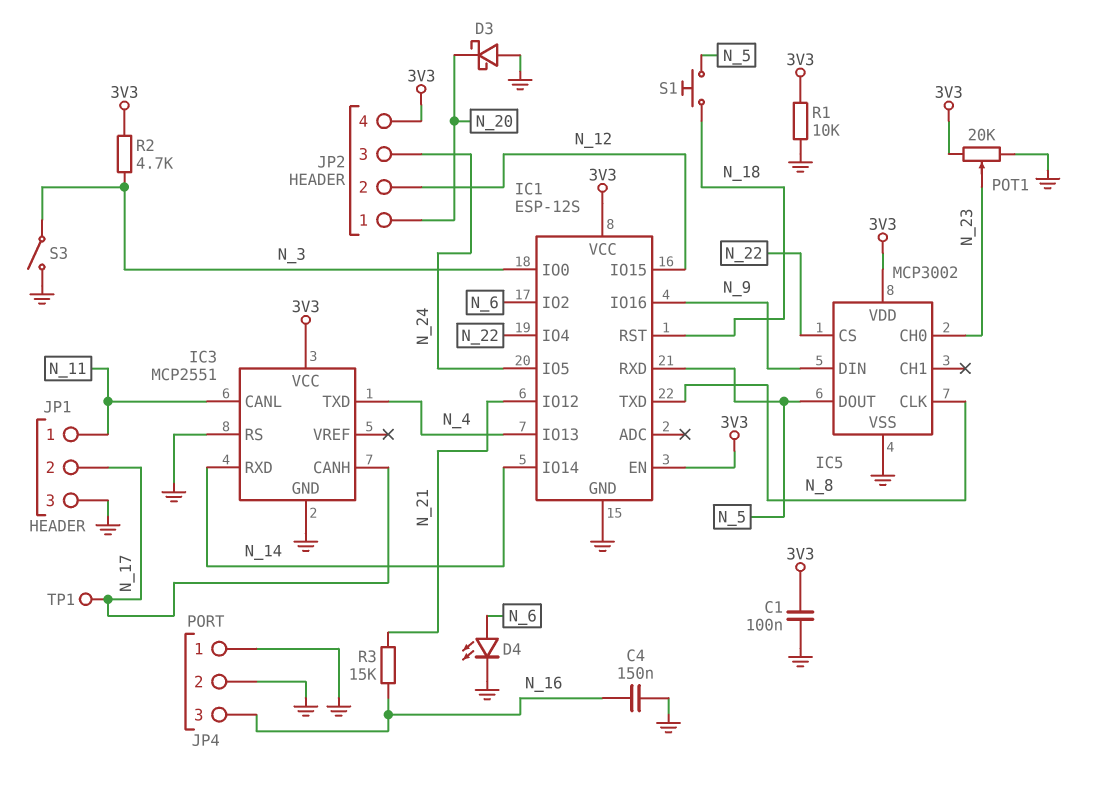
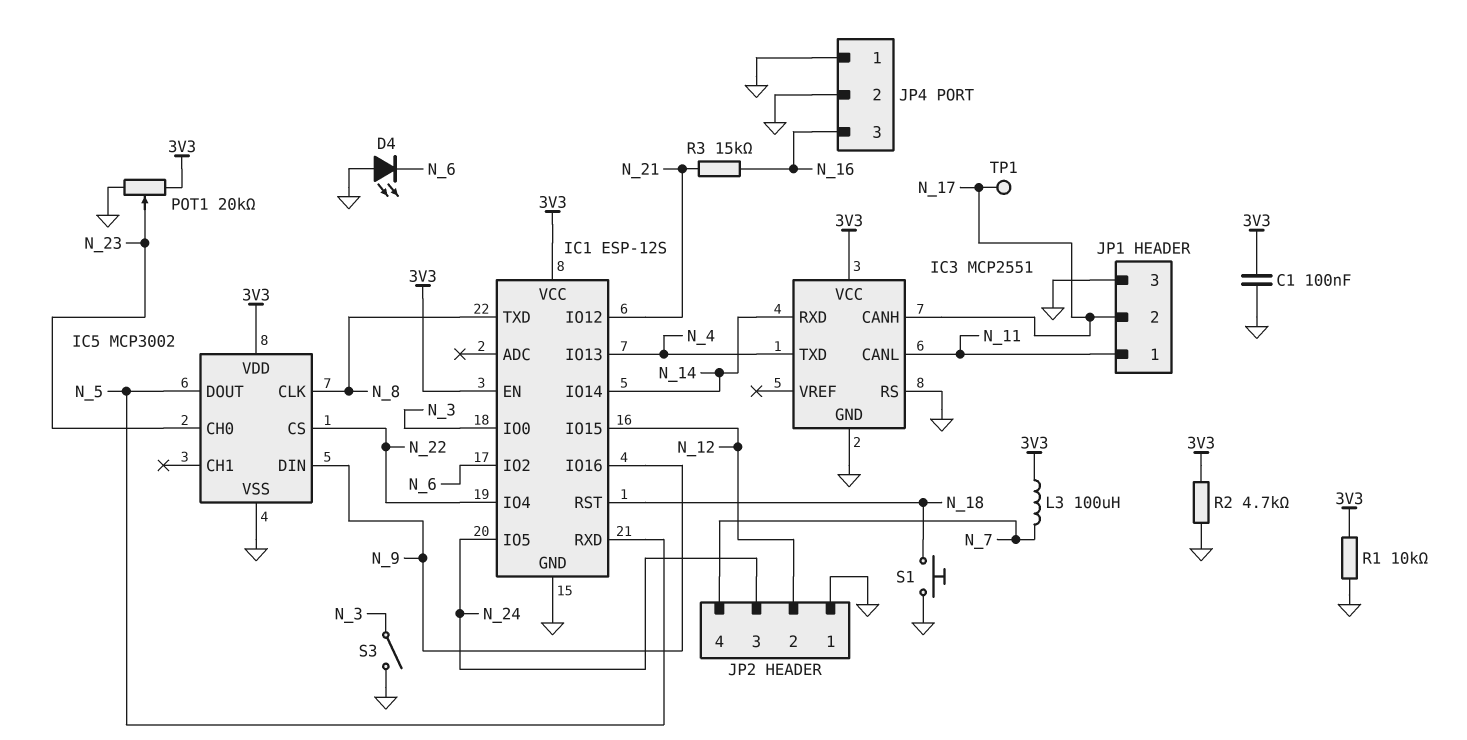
C4: 150nF (GND, N_16) -> none
D3: schottky (A GND, K N_20) -> none
D4: LED (A N_6, K GND) -> LED (A GND, K N_6)
JP2 pin 1: N_20 -> GND
JP2 pin 4: 3V3 -> N_7
L3: none -> 100uH (3V3, N_7)
R2: 4.7k (3V3, N_3) -> 4.7k (3V3, GND)
S1: button (N_5, N_18) -> button (GND, N_18)

